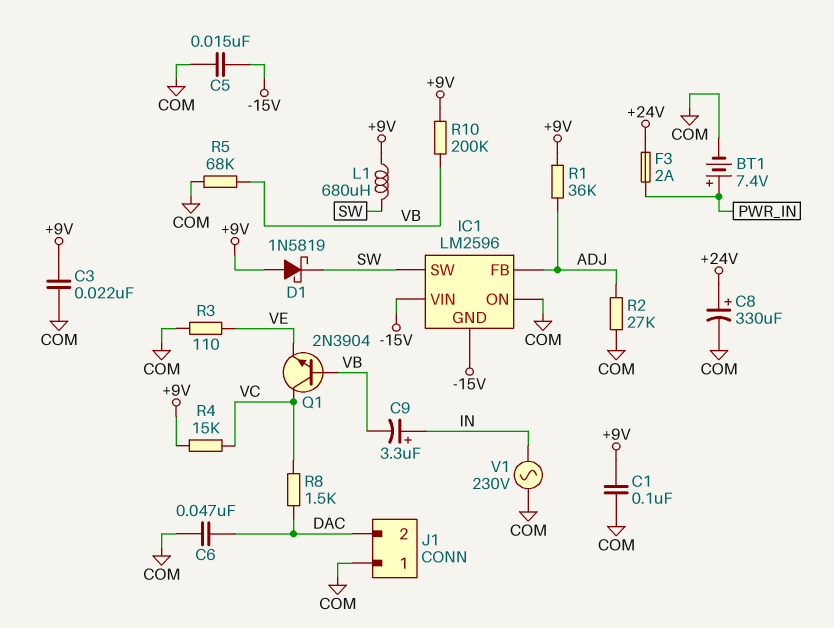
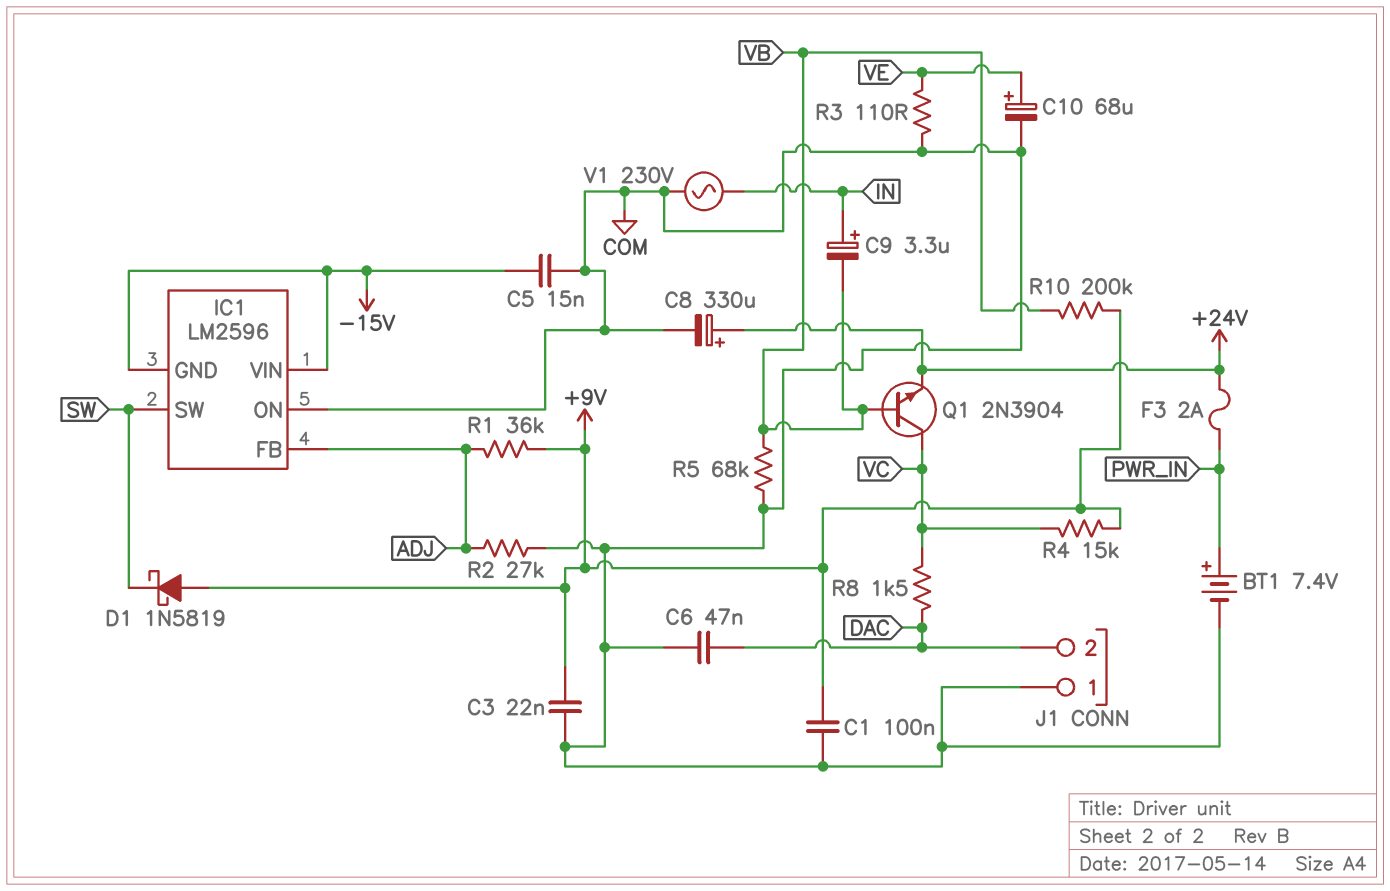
C10: none -> 68uF (plus VE, minus COM)
L1: 680uH (+9V, SW) -> none
Q1: NPN 2N3904 (B VB, C VC, E VE) -> NPN 2N3904 (B VB, C VC, E +24V)

